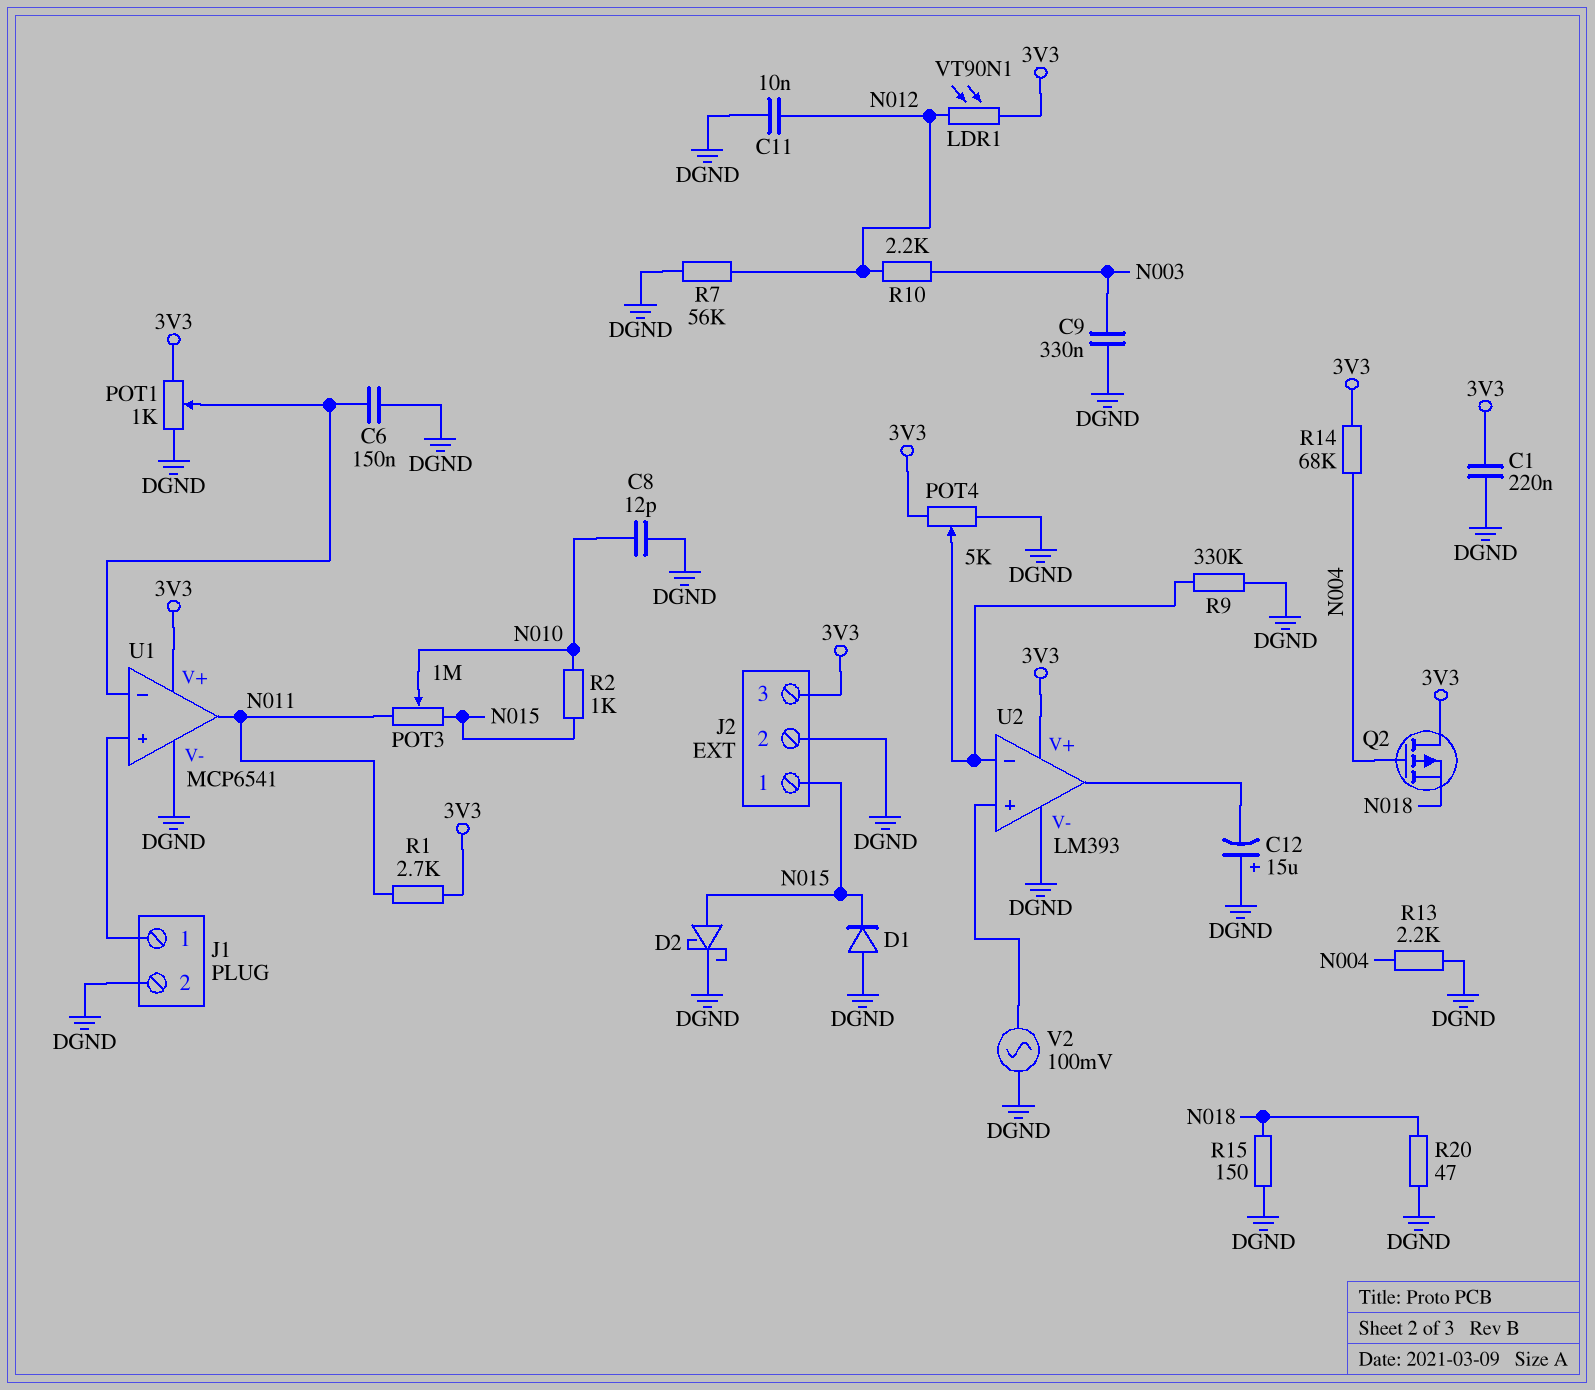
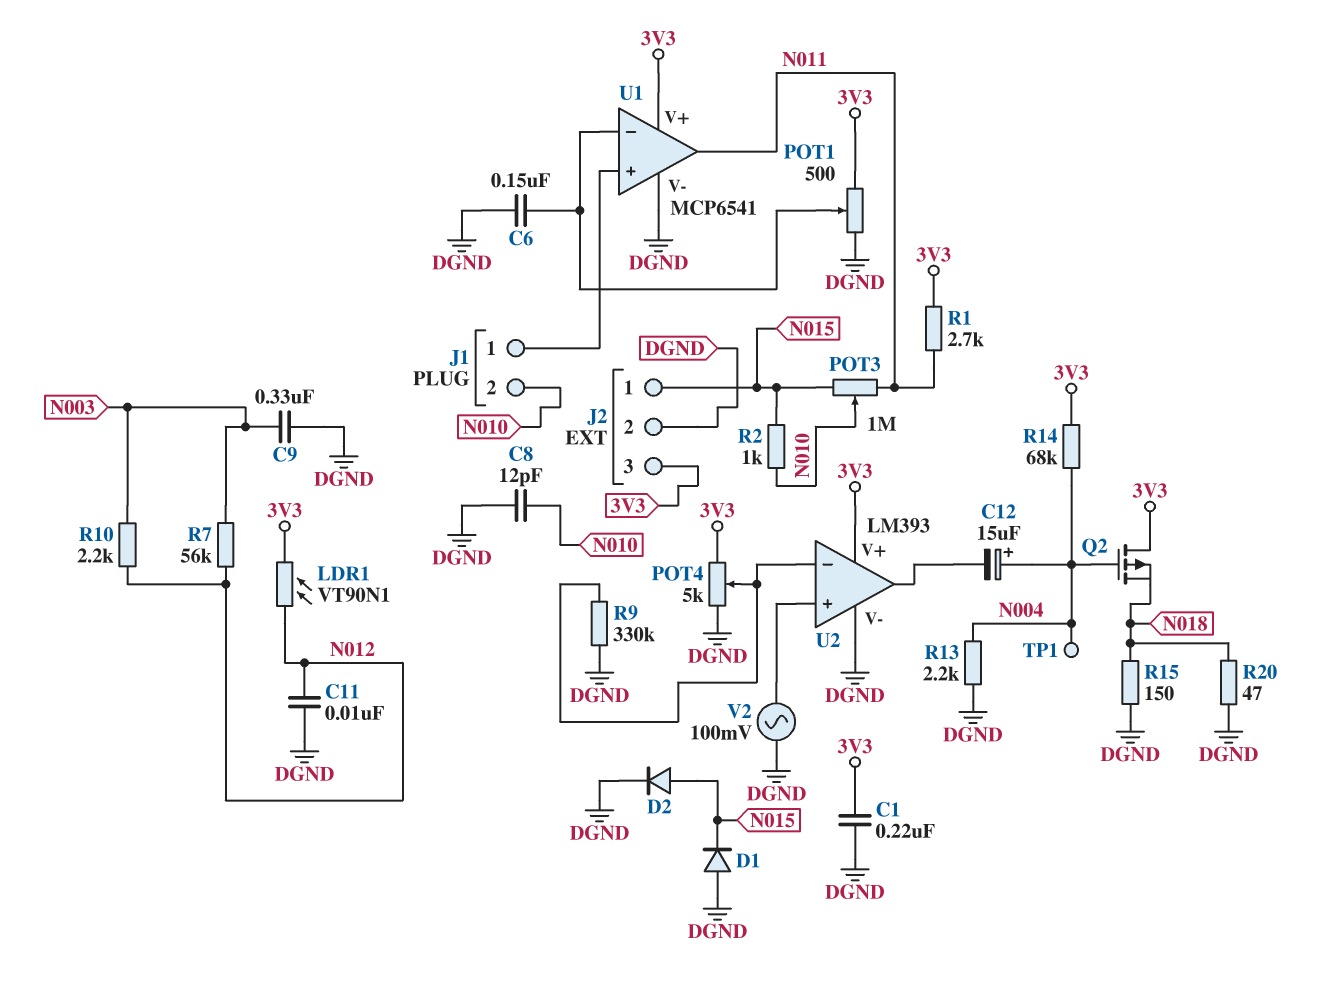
C12: 15uF (plus DGND, minus U2/out) -> 15uF (plus N004, minus U2/out)
D2: schottky (A N015, K DGND) -> diode (A N015, K DGND)
J1 pin 2: DGND -> N010
POT1: 1k (3V3, DGND, wiper U1/in-) -> 500 (3V3, DGND, wiper U1/in-)
R7: 56k (DGND, N012) -> 56k (N003, N012)
TP1: none -> test point (N004)

